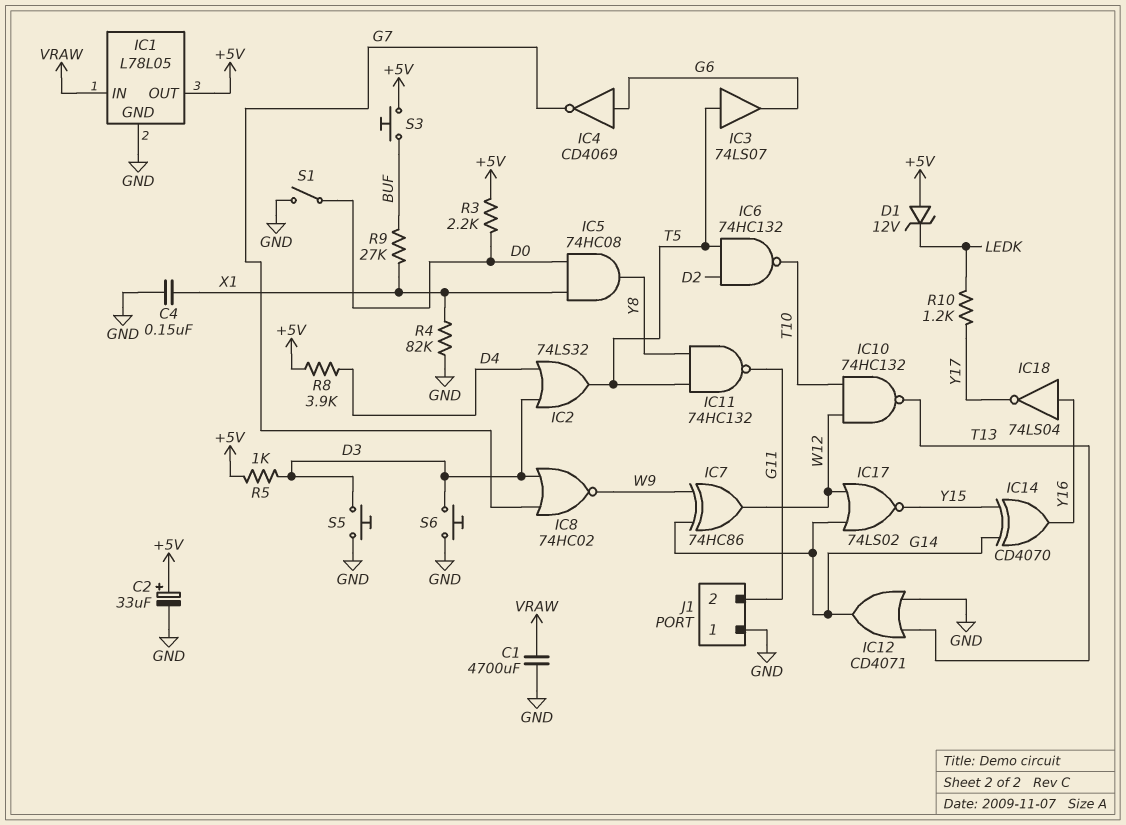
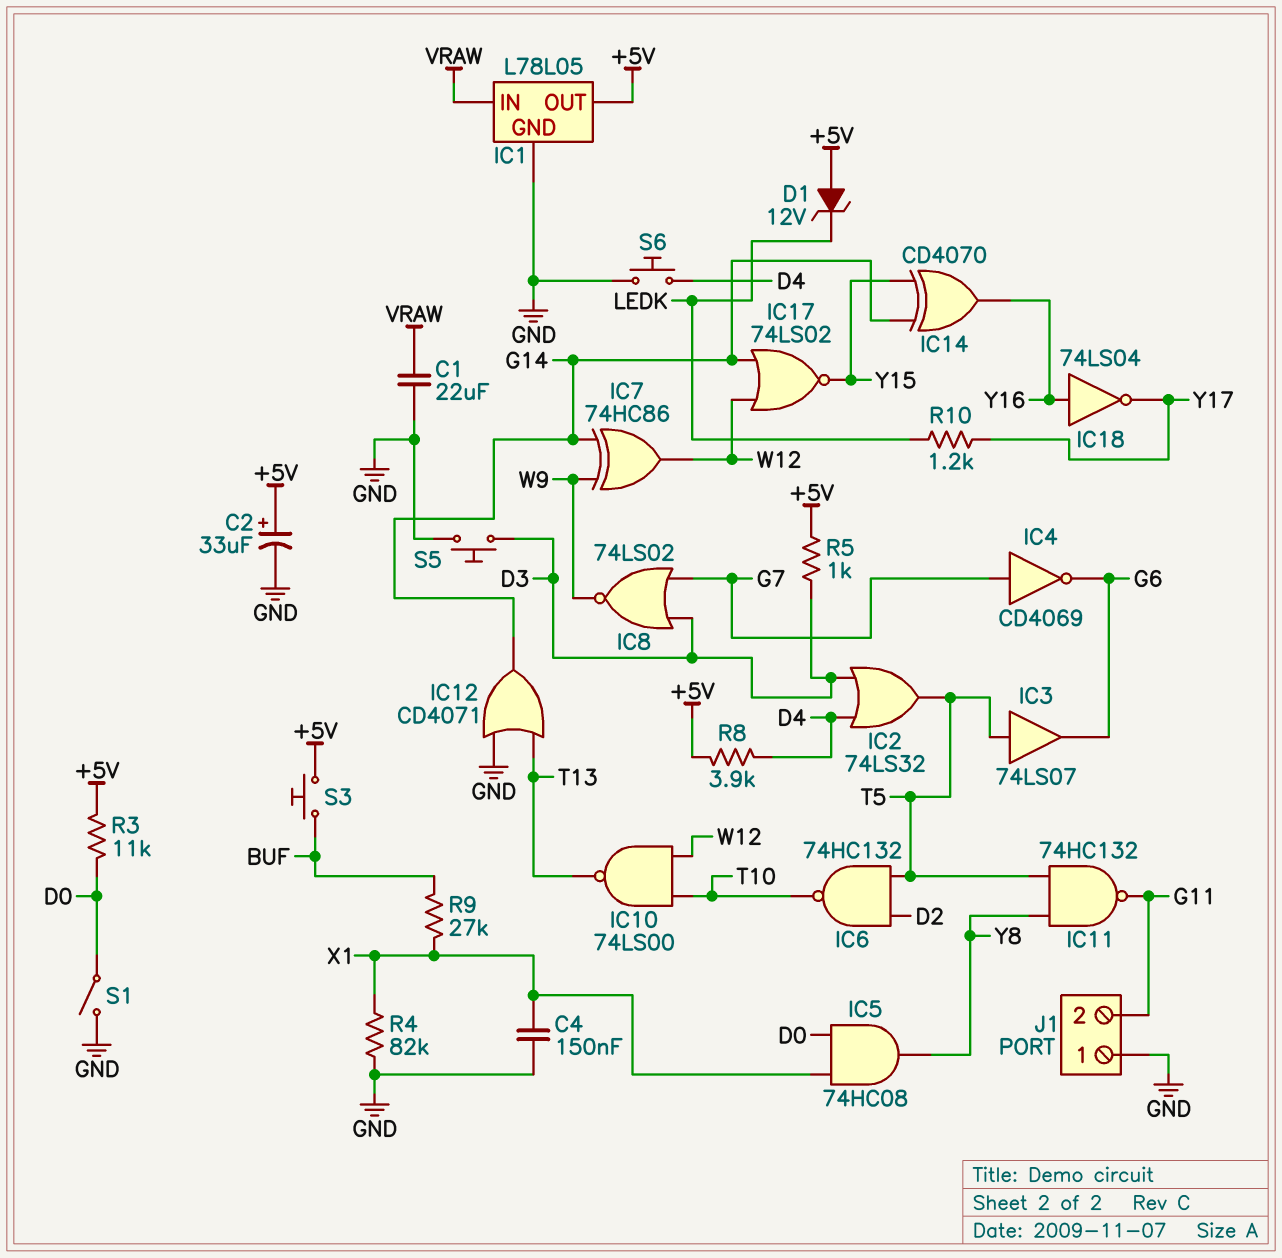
C1: 4700uF (GND, VRAW) -> 22uF (GND, VRAW)
IC4: NOT CD4069 (in G6, out G7) -> NOT CD4069 (in G7, out G6)
IC8: NOR 74HC02 (in D3, in G7, out W9) -> NOR 74LS02 (in D3, in G7, out W9)
IC10: NAND 74HC132 (in T10, in W12, out T13) -> NAND 74LS00 (in T10, in W12, out T13)
R3: 2.2k (+5V, D0) -> 11k (+5V, D0)
S6: button (D3, GND) -> button (D4, GND)

